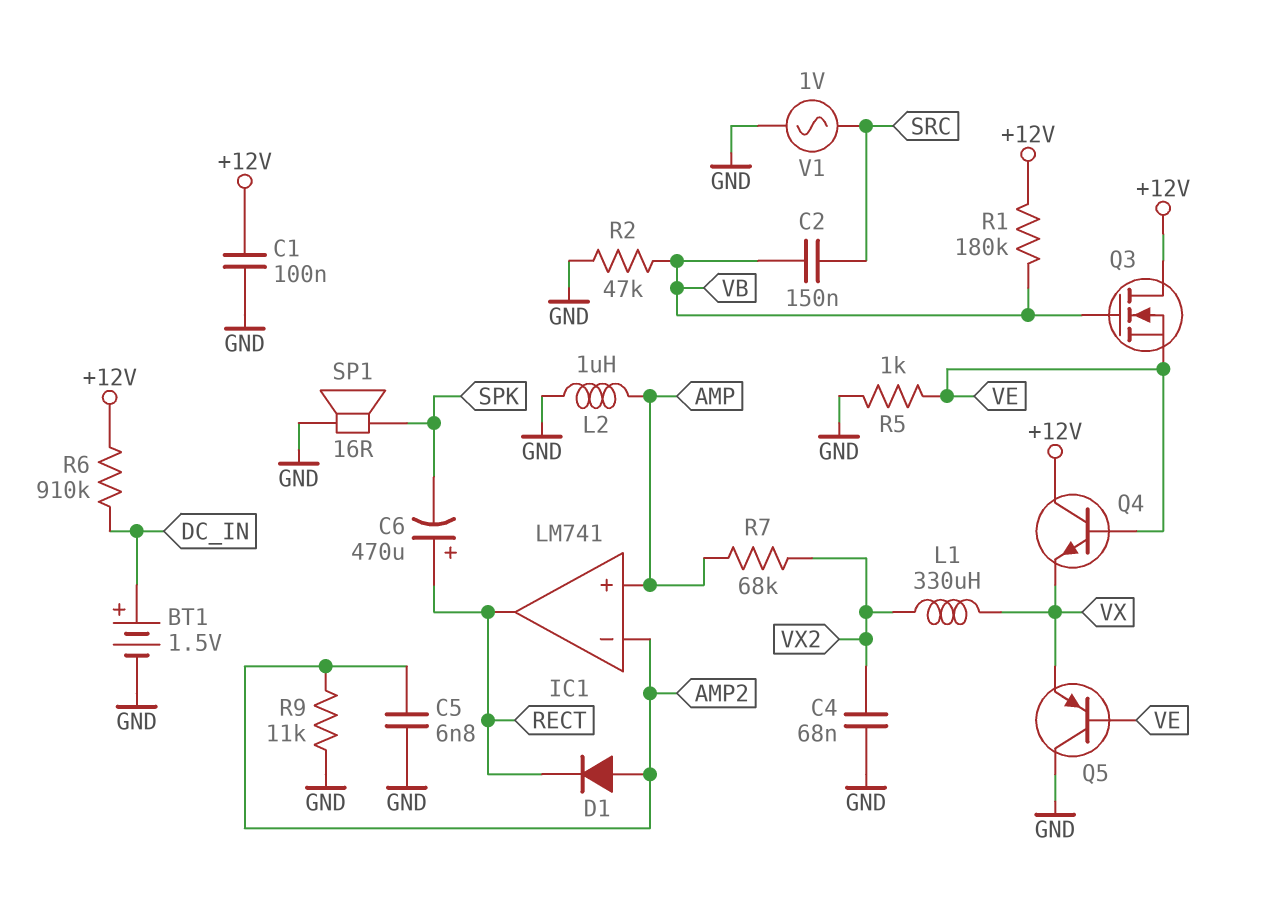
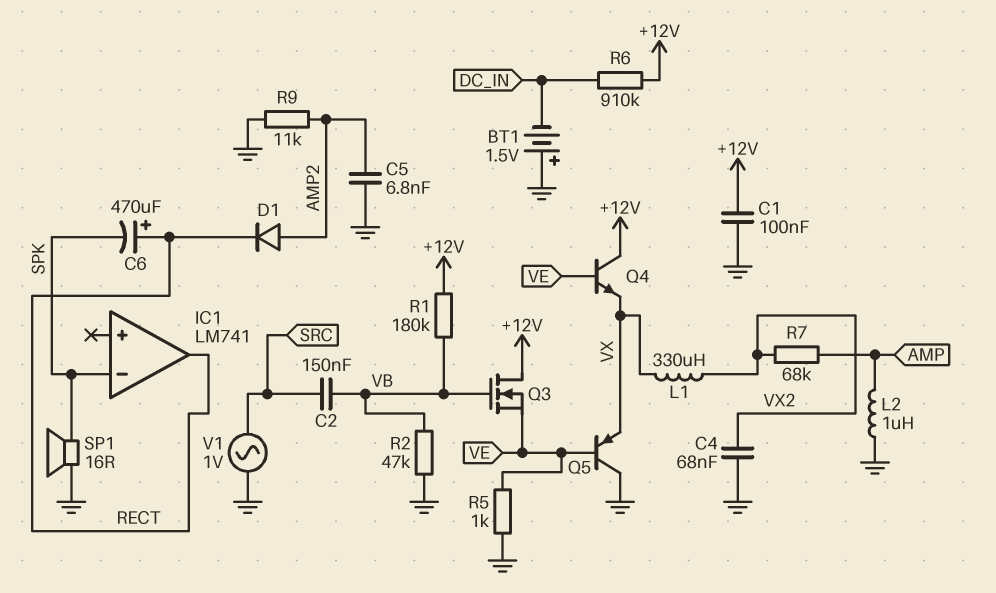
BT1: 1.5V (plus DC_IN, minus GND) -> 1.5V (plus GND, minus DC_IN)
IC1 pin in+: AMP -> none
IC1 pin in-: AMP2 -> SPK

